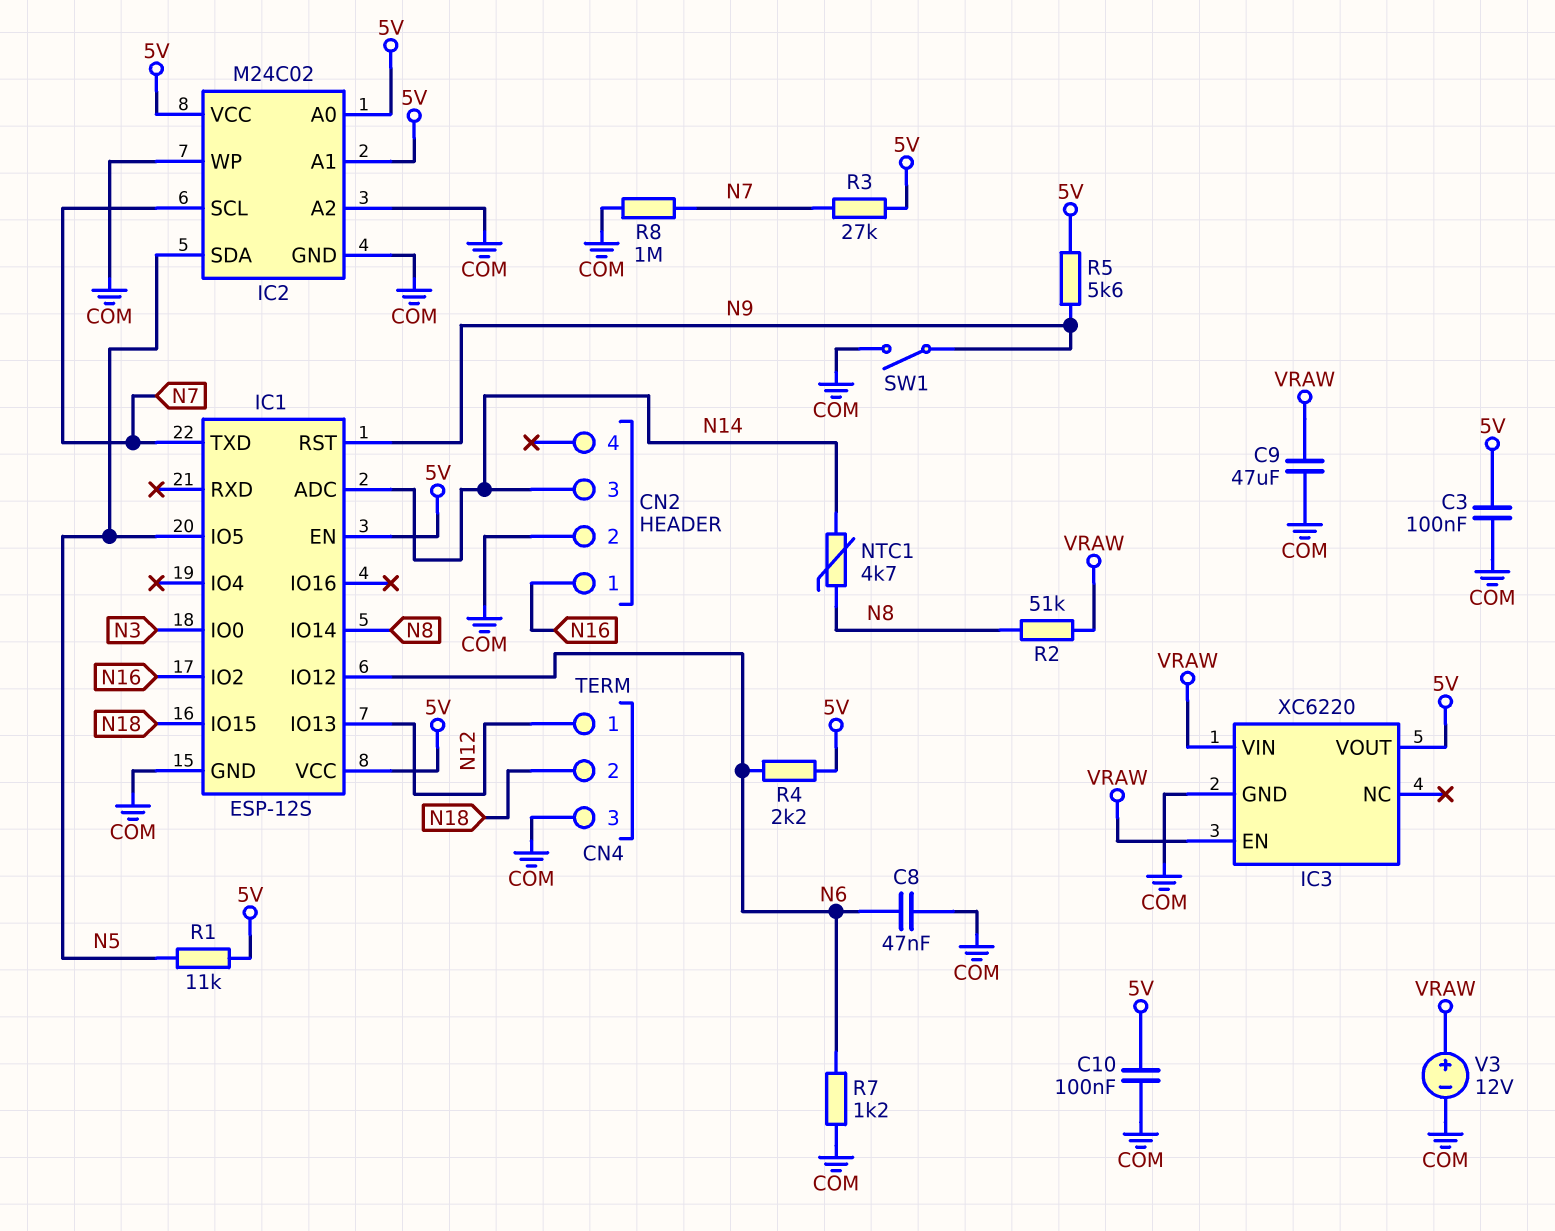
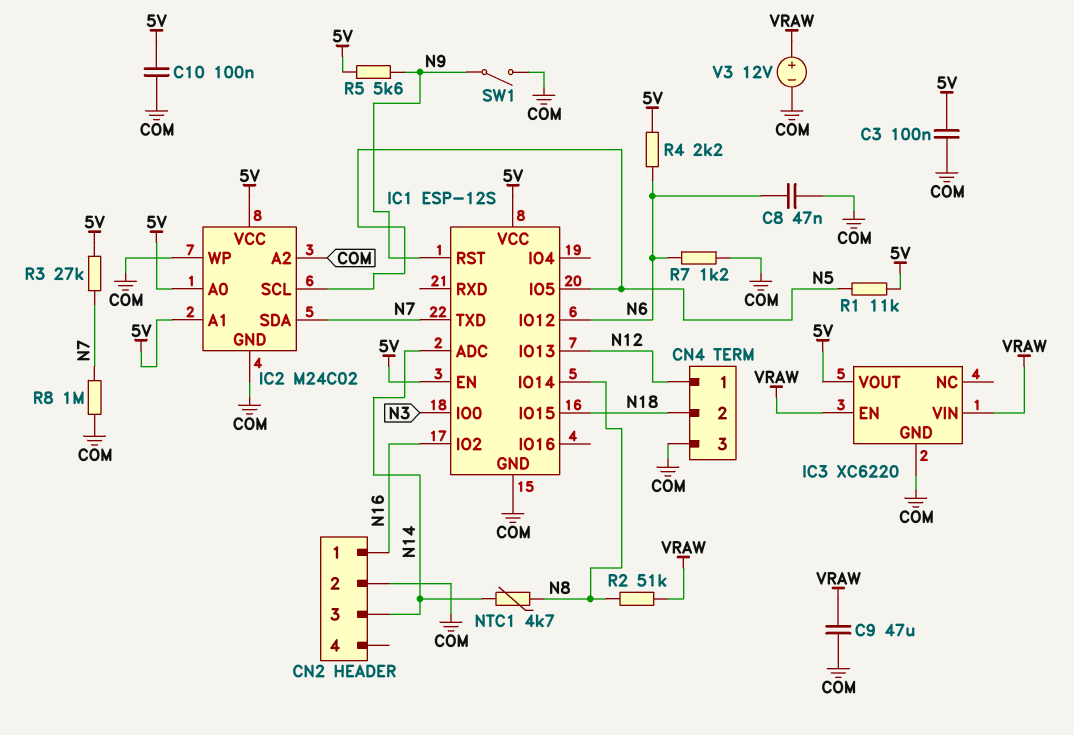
IC2 pin SCL: N7 -> N5
IC2 pin SDA: N5 -> N7

